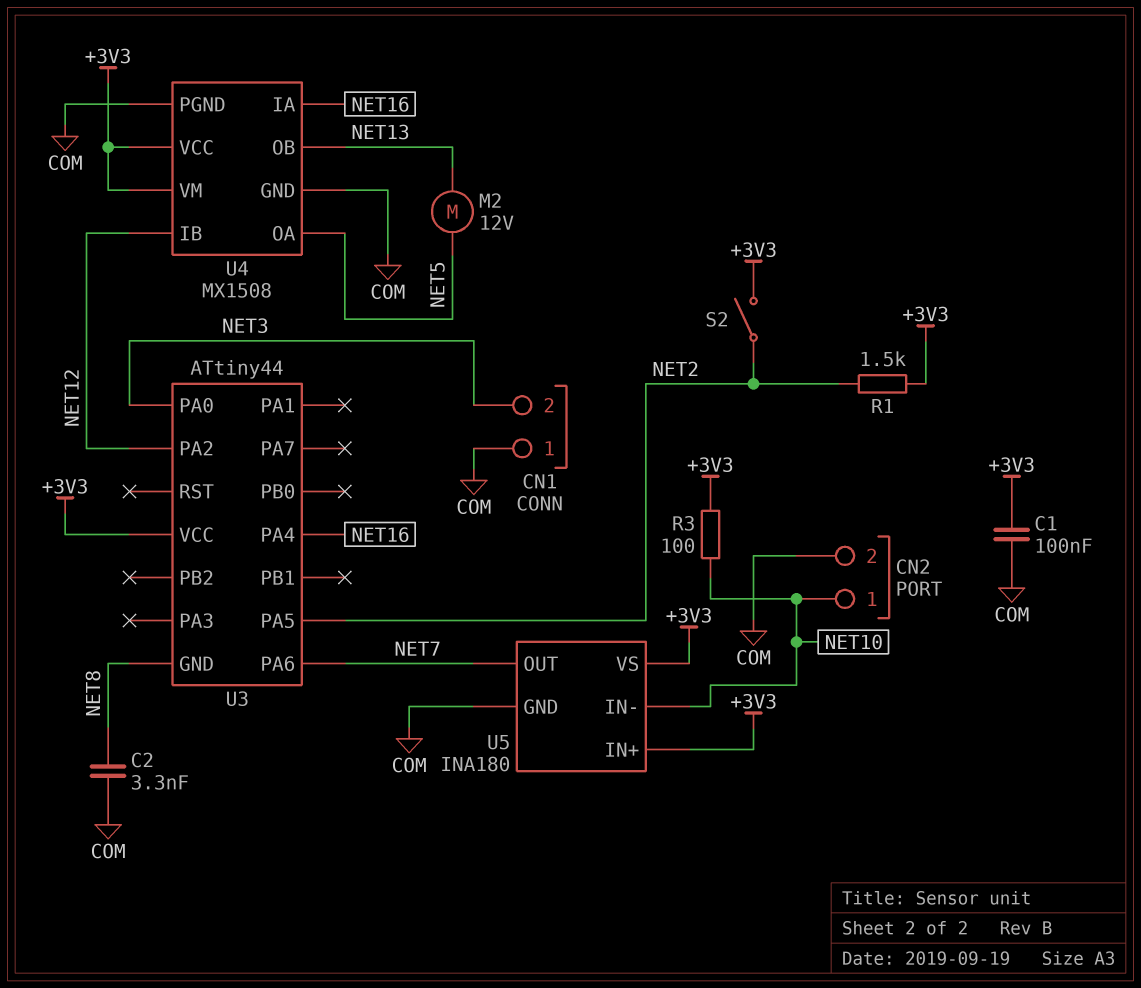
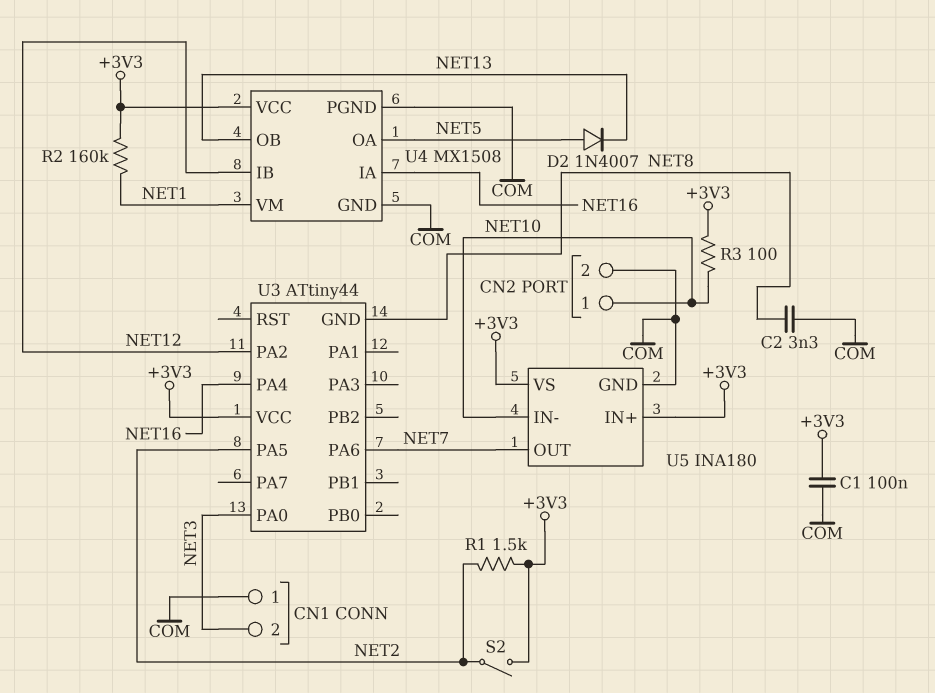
D2: none -> diode 1N4007 (A NET5, K NET13)
M2: motor 12V (NET5, NET13) -> none
R2: none -> 160k (+3V3, NET1)
U4 pin VM: +3V3 -> NET1

